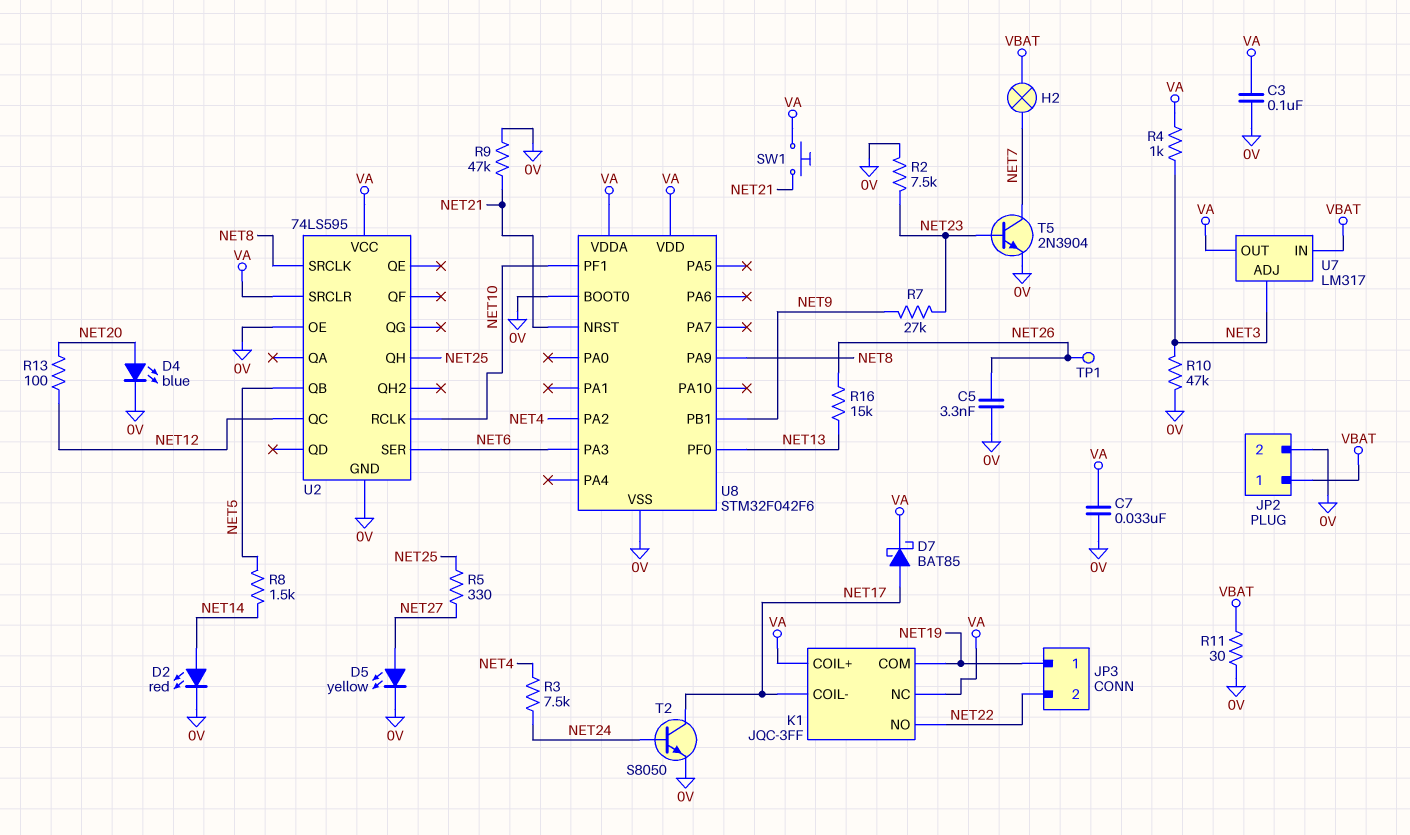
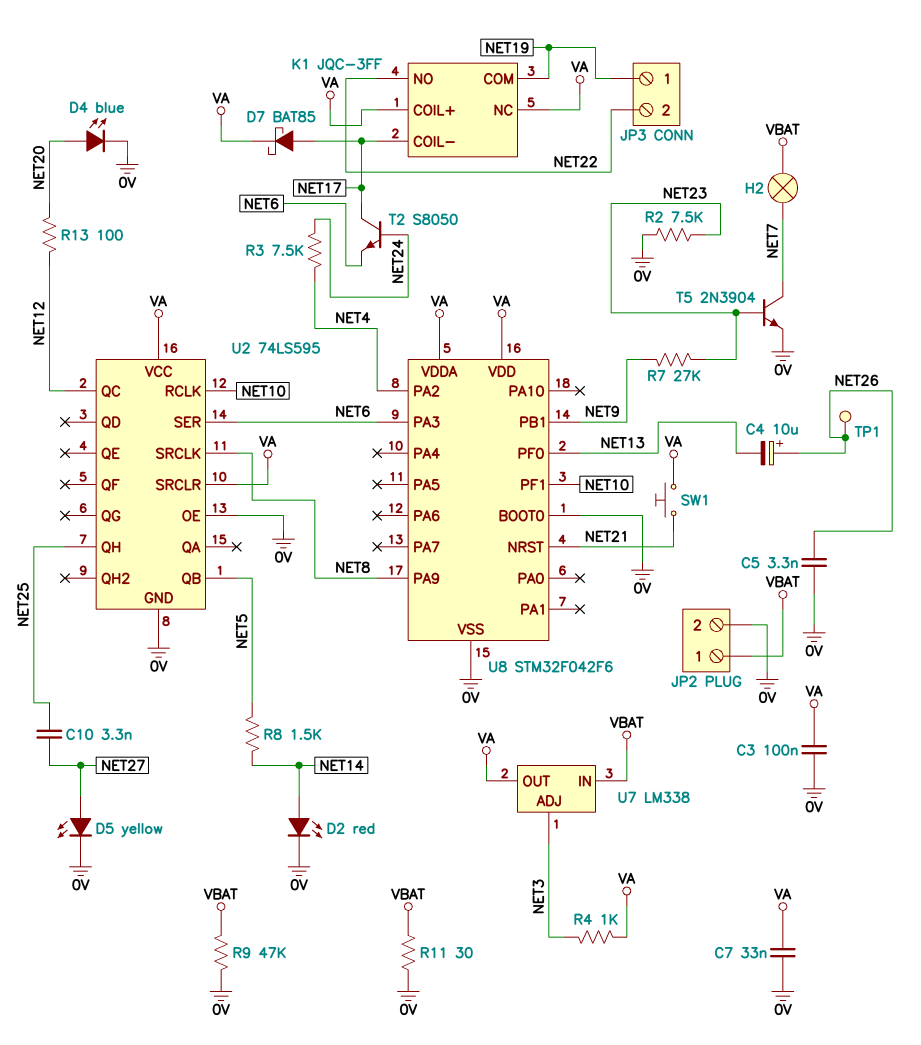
C4: none -> 10uF (plus NET26, minus NET13)
C10: none -> 3.3nF (NET25, NET27)
R5: 330 (NET25, NET27) -> none
R9: 47k (0V, NET21) -> 47k (0V, VBAT)
R10: 47k (0V, NET3) -> none
R16: 15k (NET13, NET26) -> none
T2: NPN S8050 (B NET24, C NET17, E 0V) -> NPN S8050 (B NET24, C NET17, E NET6)
U7: LM317 -> LM338

